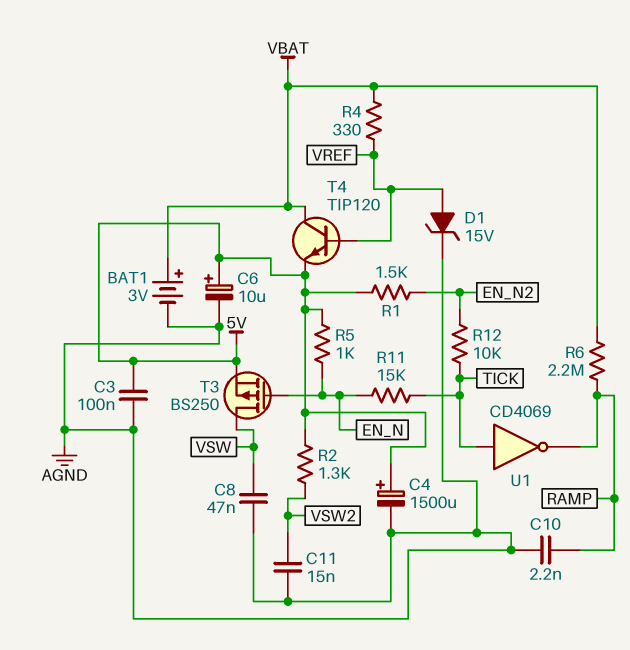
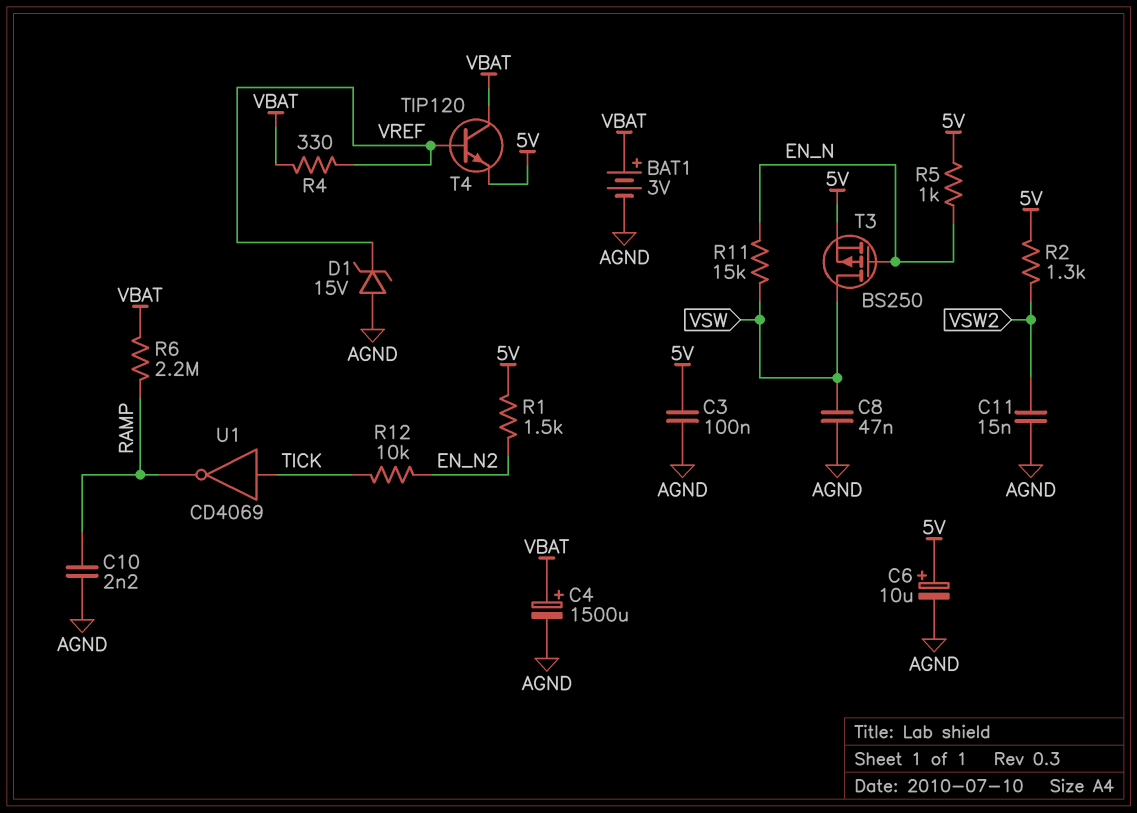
C4: 1500uF (plus 5V, minus AGND) -> 1500uF (plus VBAT, minus AGND)
D1: zener 15V (A VREF, K AGND) -> zener 15V (A AGND, K VREF)
R11: 15k (EN_N, TICK) -> 15k (EN_N, VSW)

